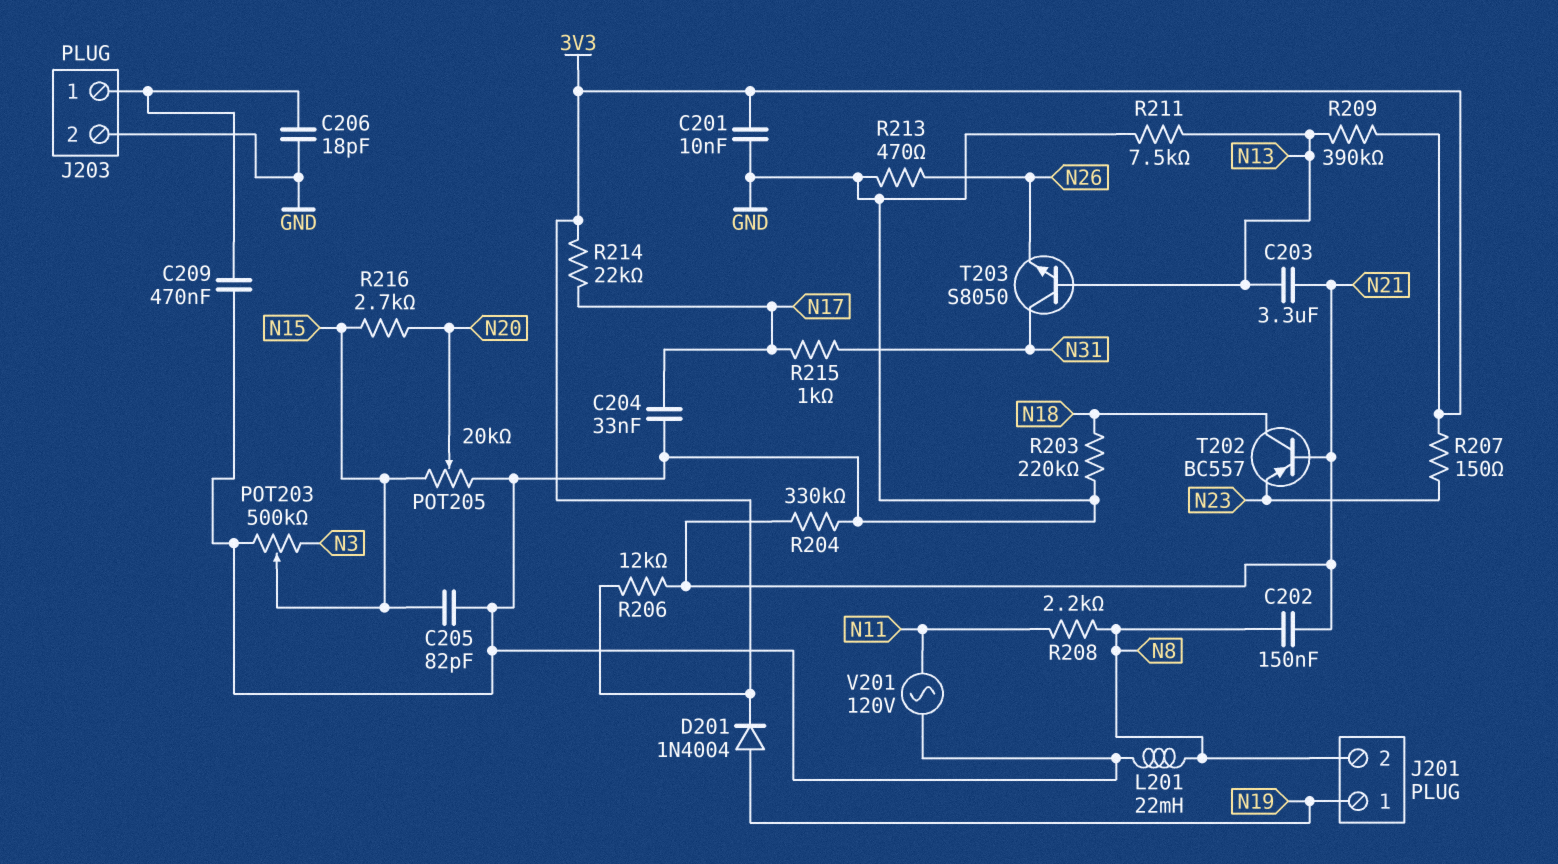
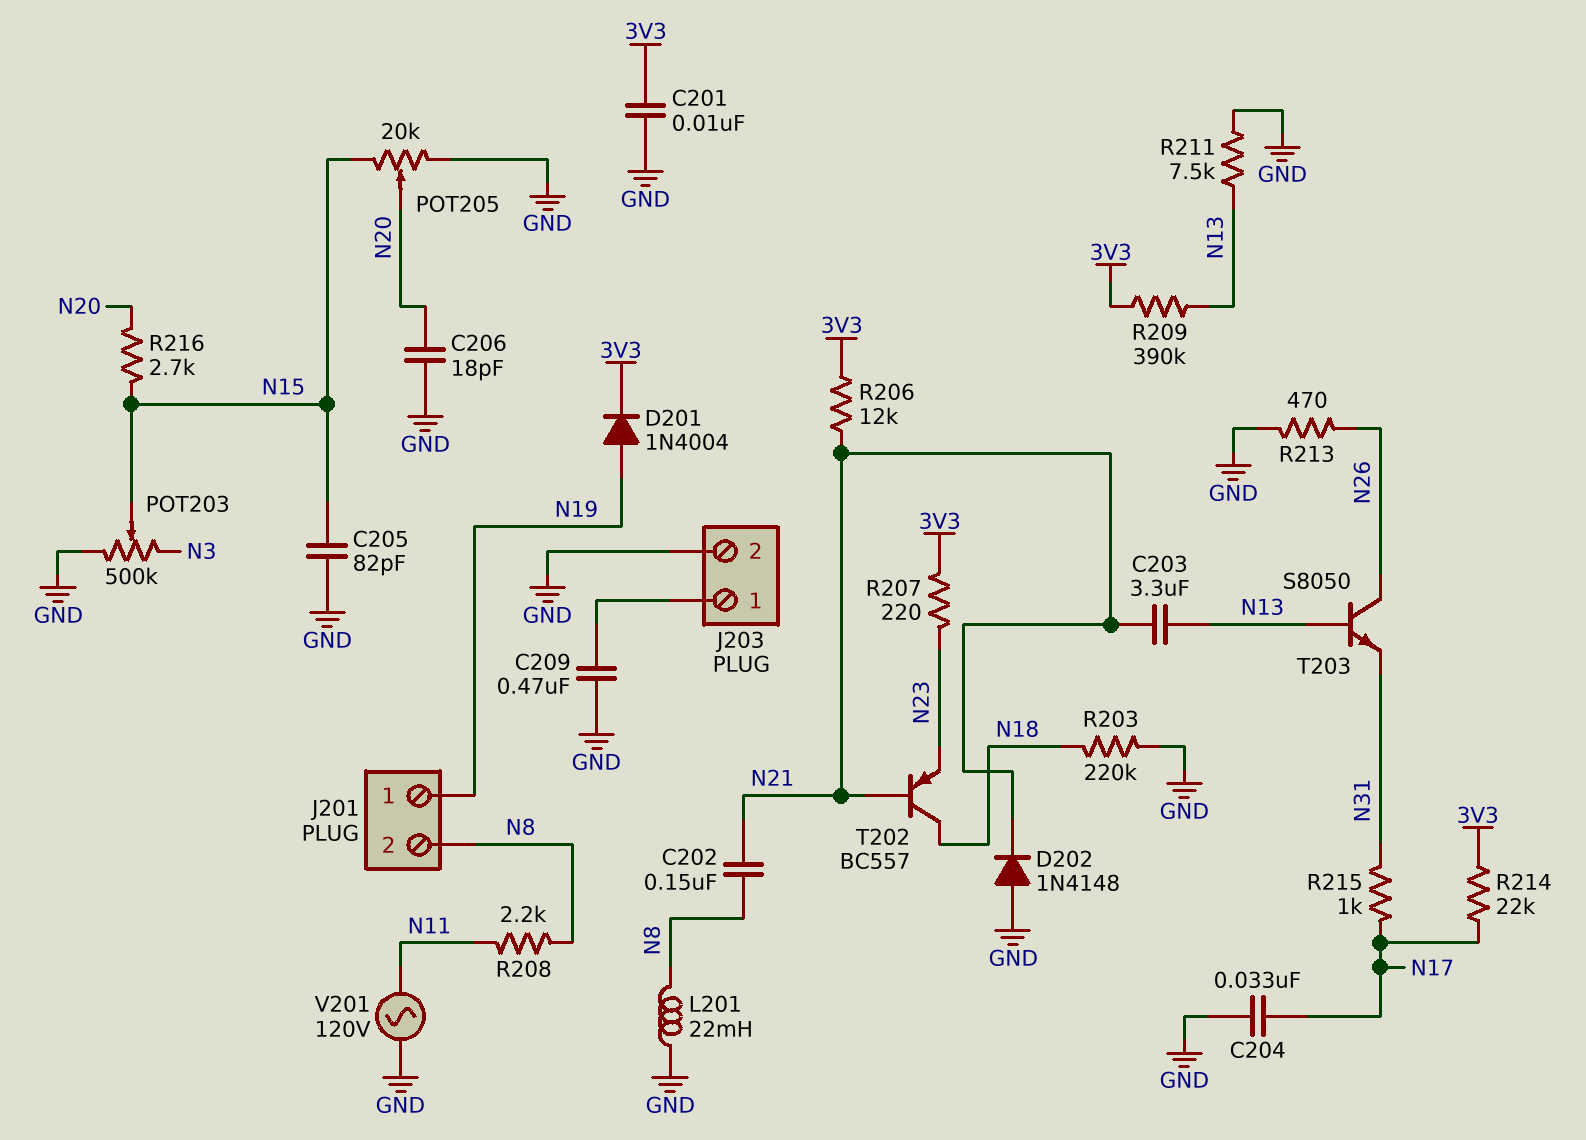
C206: 18pF (GND, J203/1) -> 18pF (GND, N20)
D202: none -> diode 1N4148 (A GND, K N21)
R204: 330k (GND, N21) -> none
R207: 150 (3V3, N23) -> 220 (3V3, N23)
T203: NPN S8050 (B N13, C N31, E N26) -> NPN S8050 (B N13, C N26, E N31)

